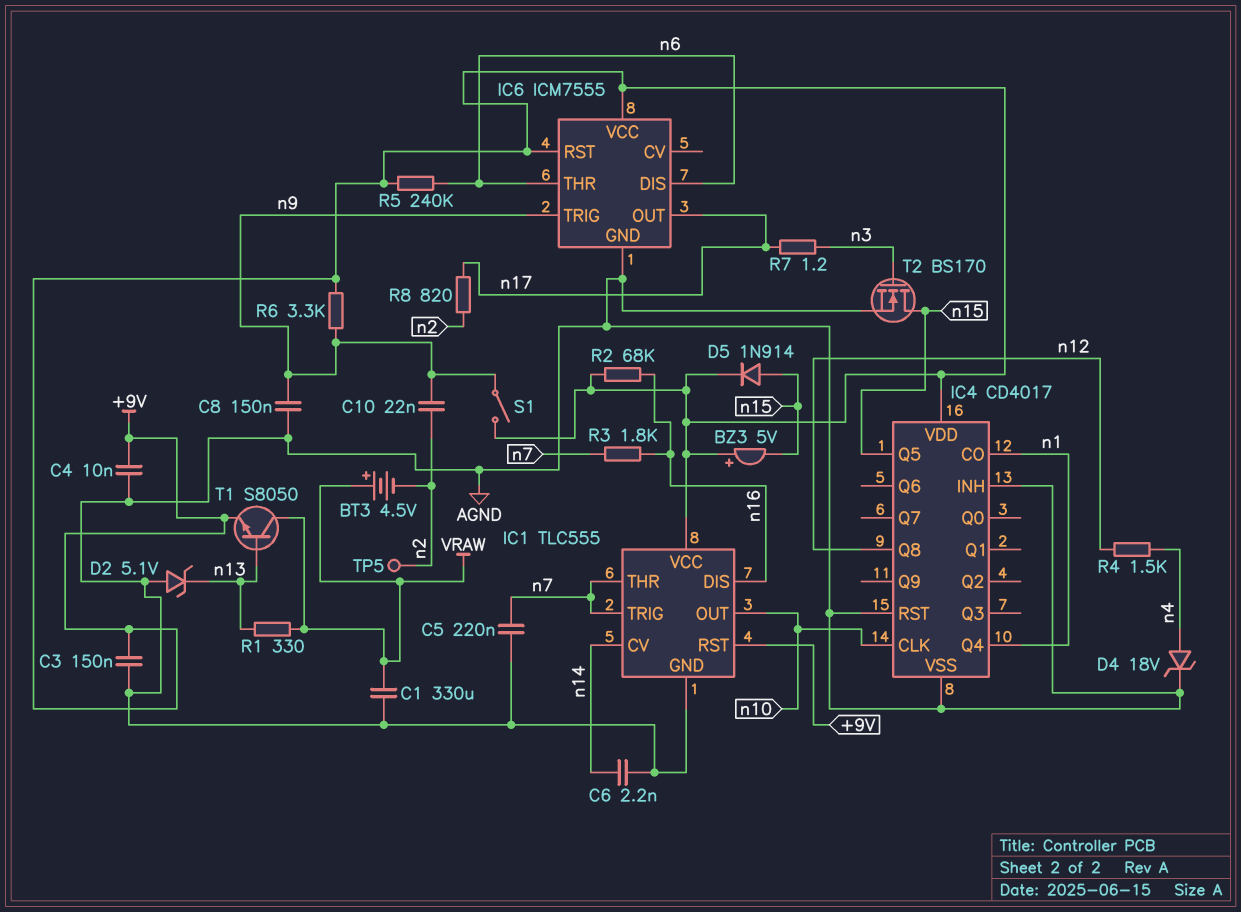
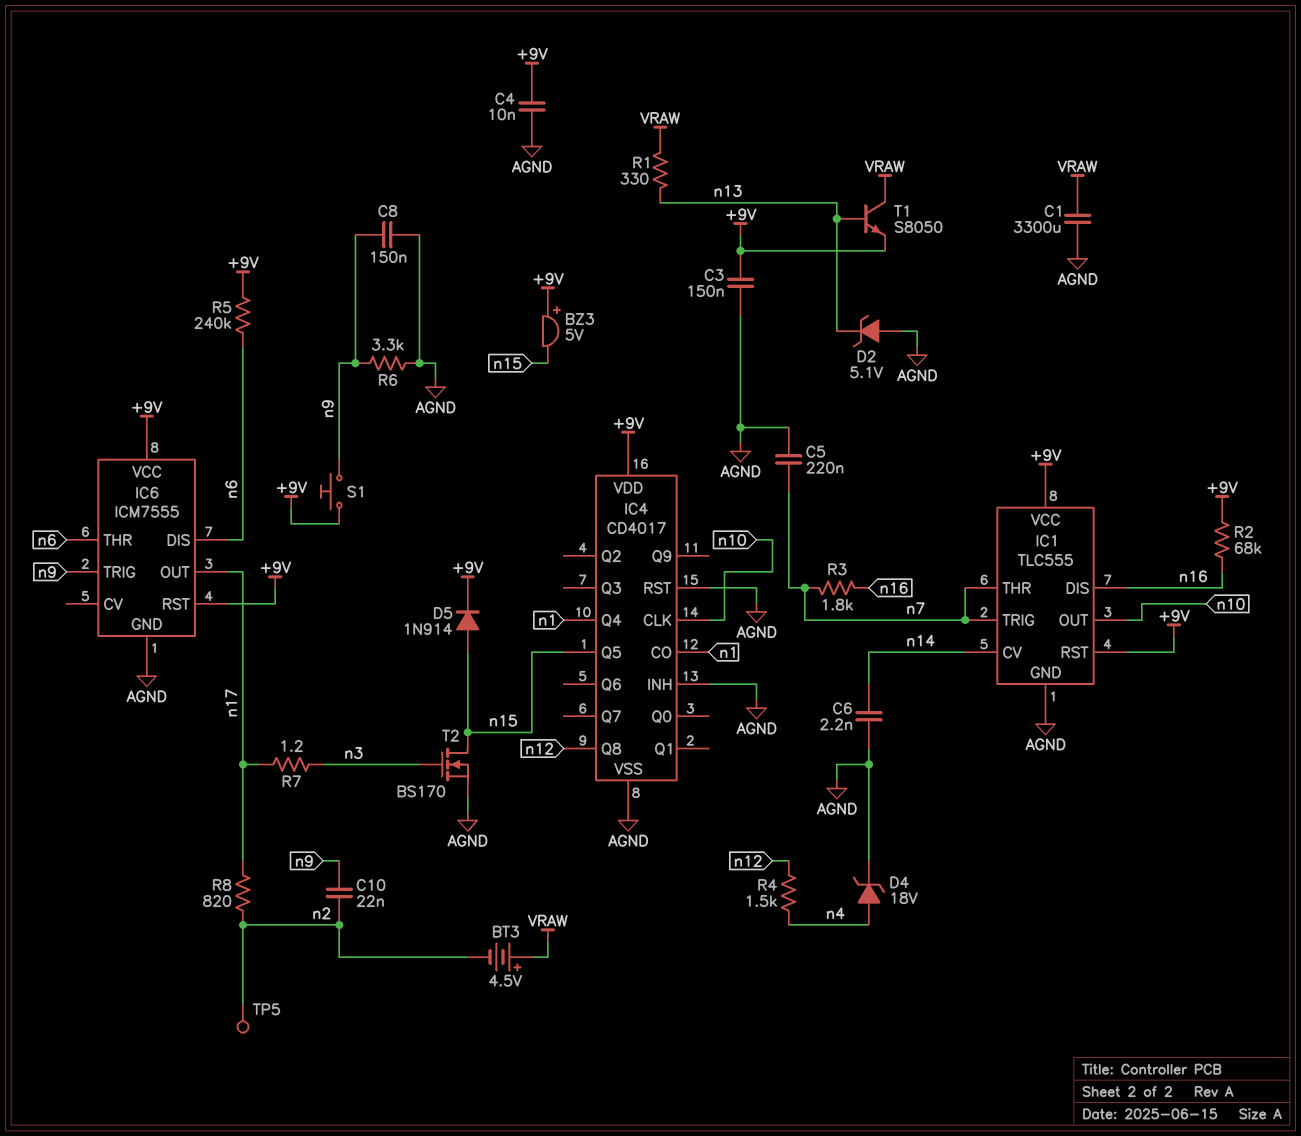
C1: 330uF (AGND, VRAW) -> 3300uF (AGND, VRAW)
R6: 3.3k (+9V, n9) -> 3.3k (AGND, n9)
S1: switch (+9V, n9) -> button (+9V, n9)

